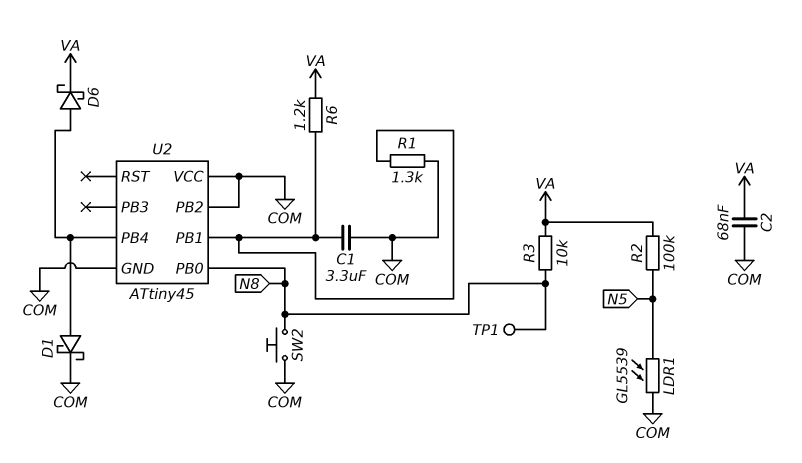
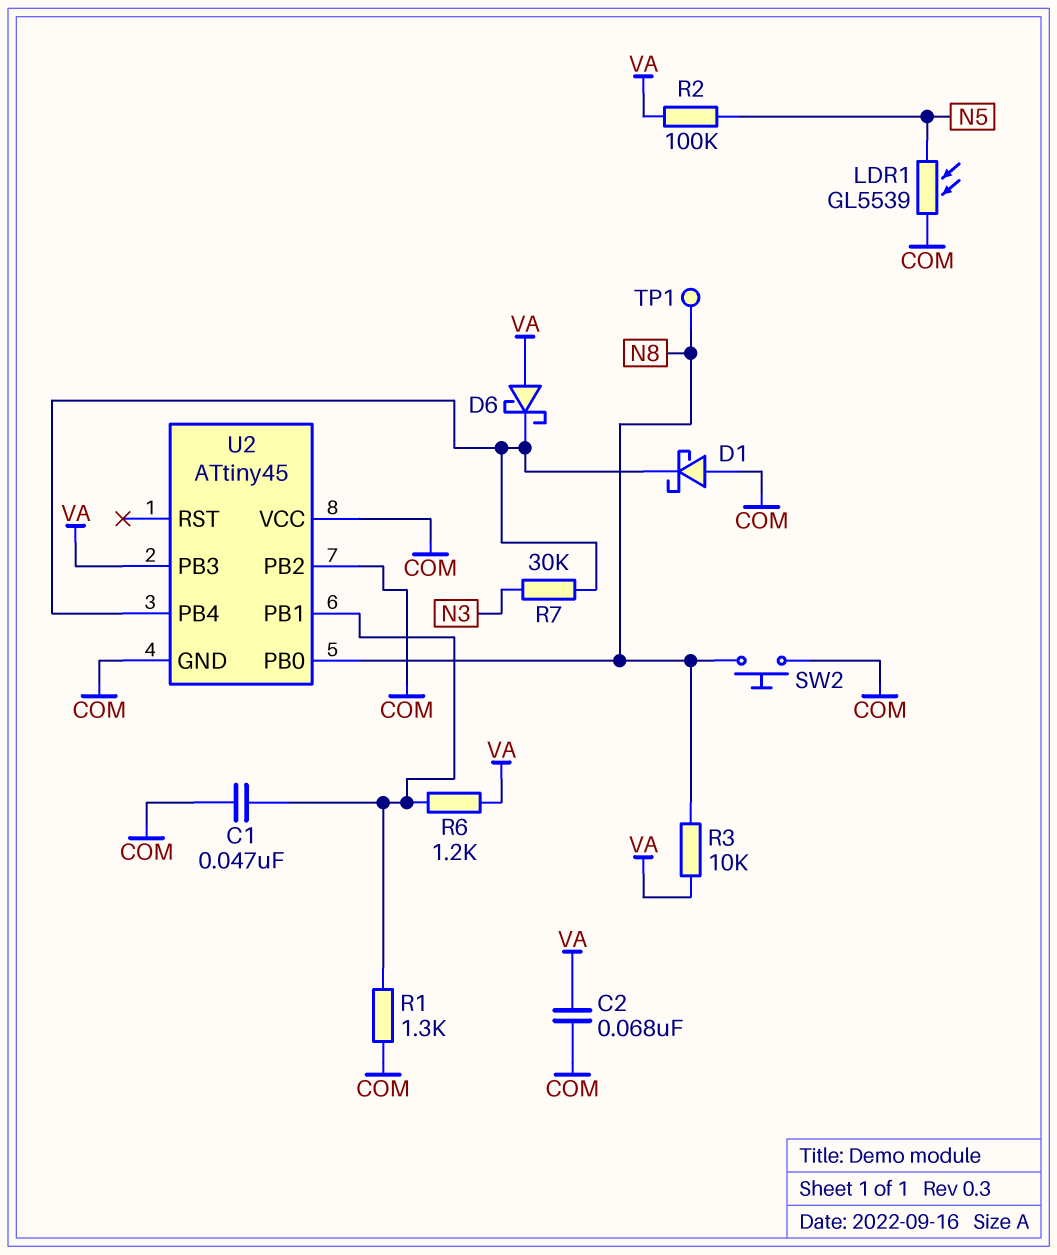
C1: 3.3uF (COM, U2/PB1) -> 47nF (COM, U2/PB1)
D1: schottky (A U2/PB4, K COM) -> schottky (A COM, K U2/PB4)
D6: schottky (A U2/PB4, K VA) -> schottky (A VA, K U2/PB4)
R7: none -> 30k (N3, U2/PB4)
U2 pin PB3: none -> VA

